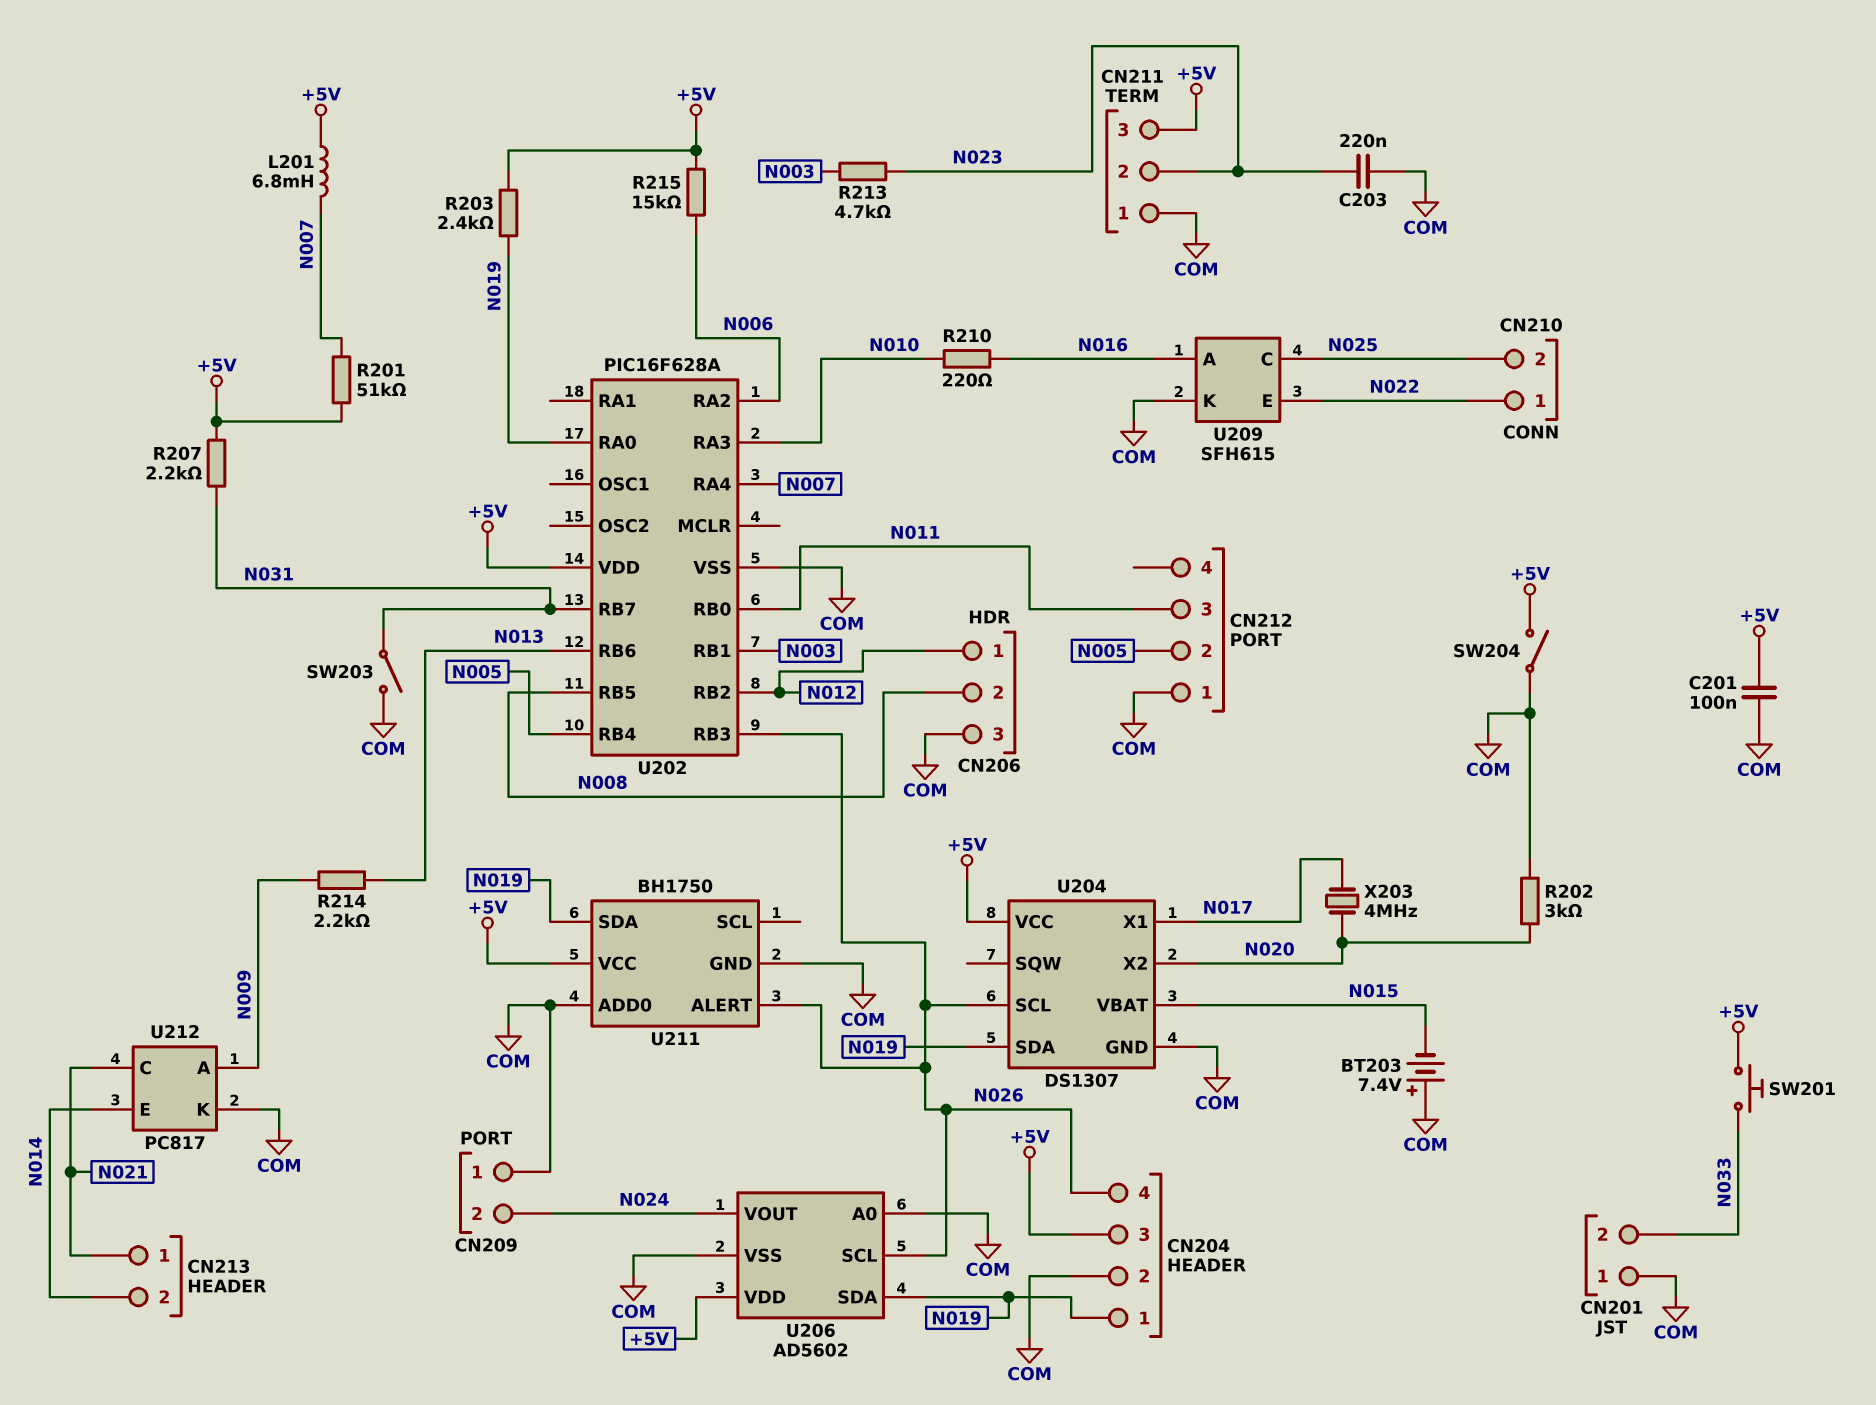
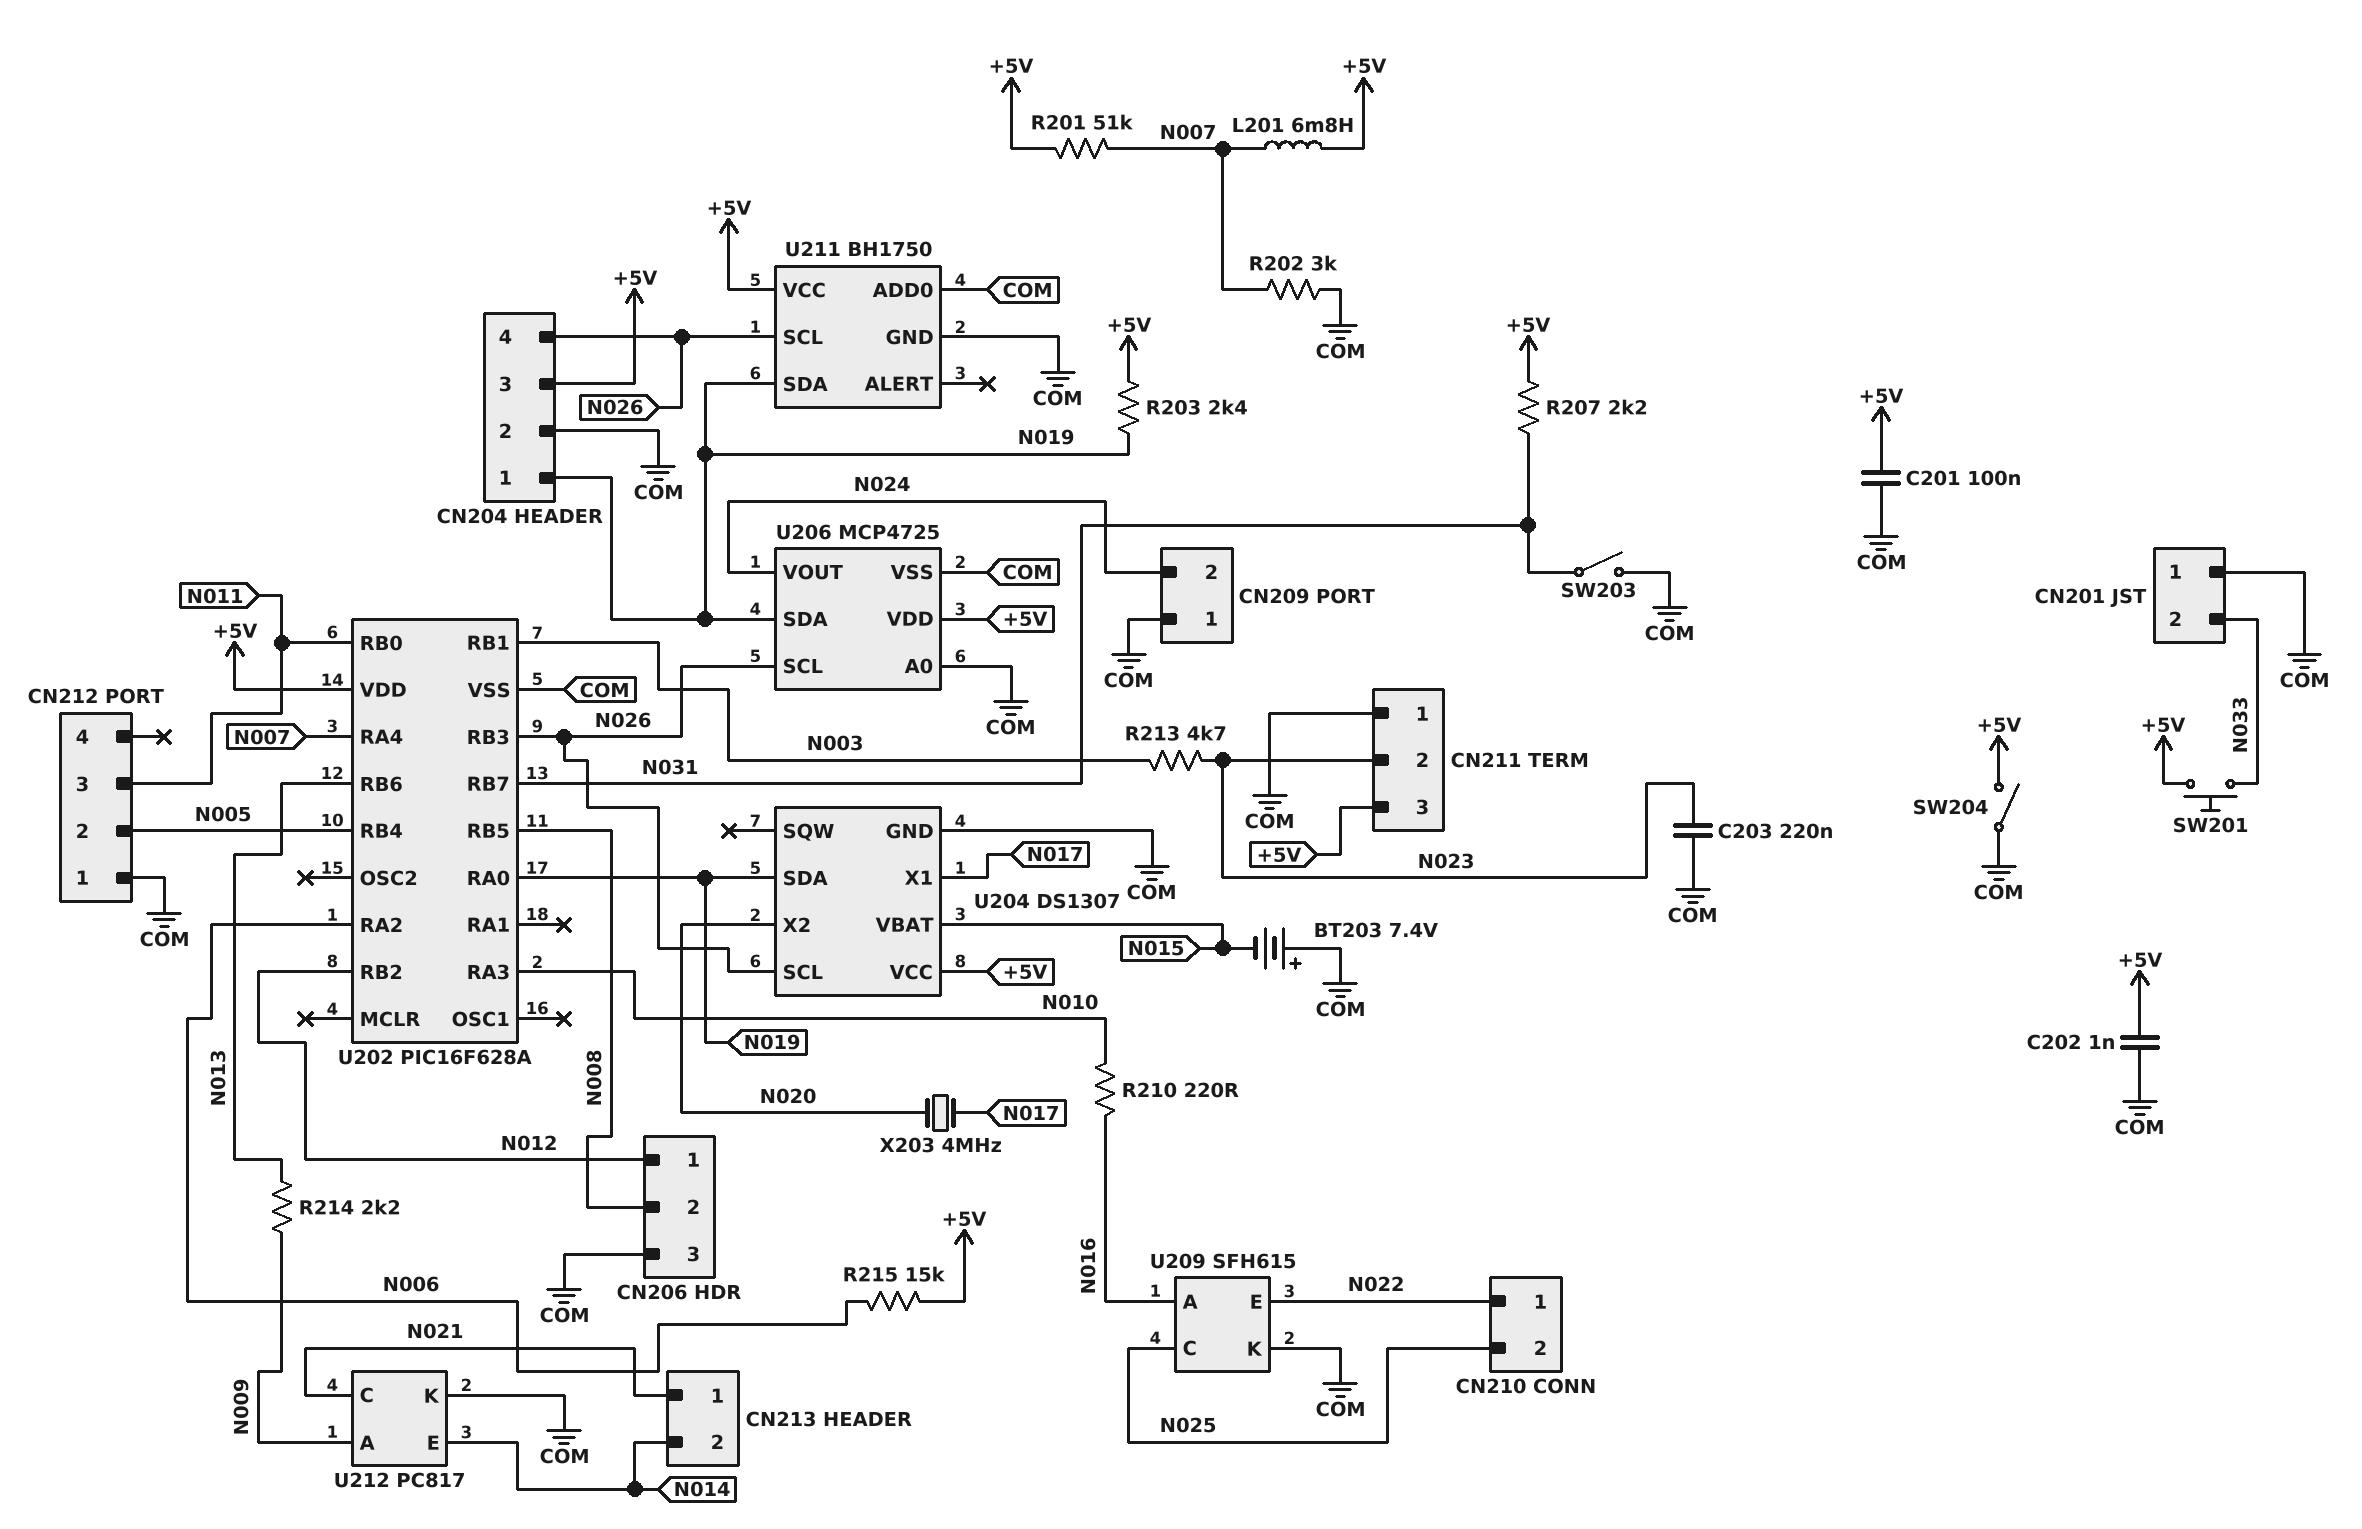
C202: none -> 1nF (+5V, COM)
R202: 3k (COM, N020) -> 3k (COM, N007)
U206: AD5602 -> MCP4725
U211 pin ALERT: N026 -> none
U211 pin SCL: none -> N026

